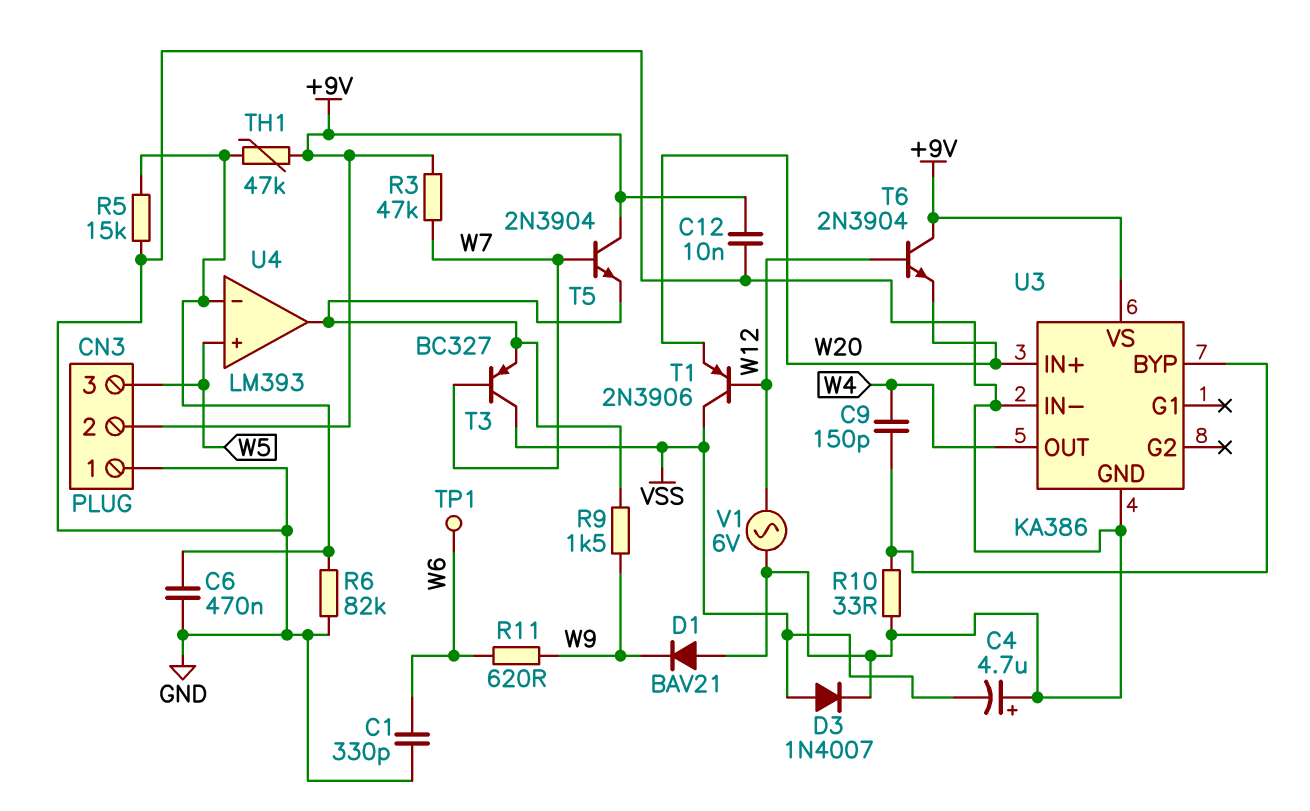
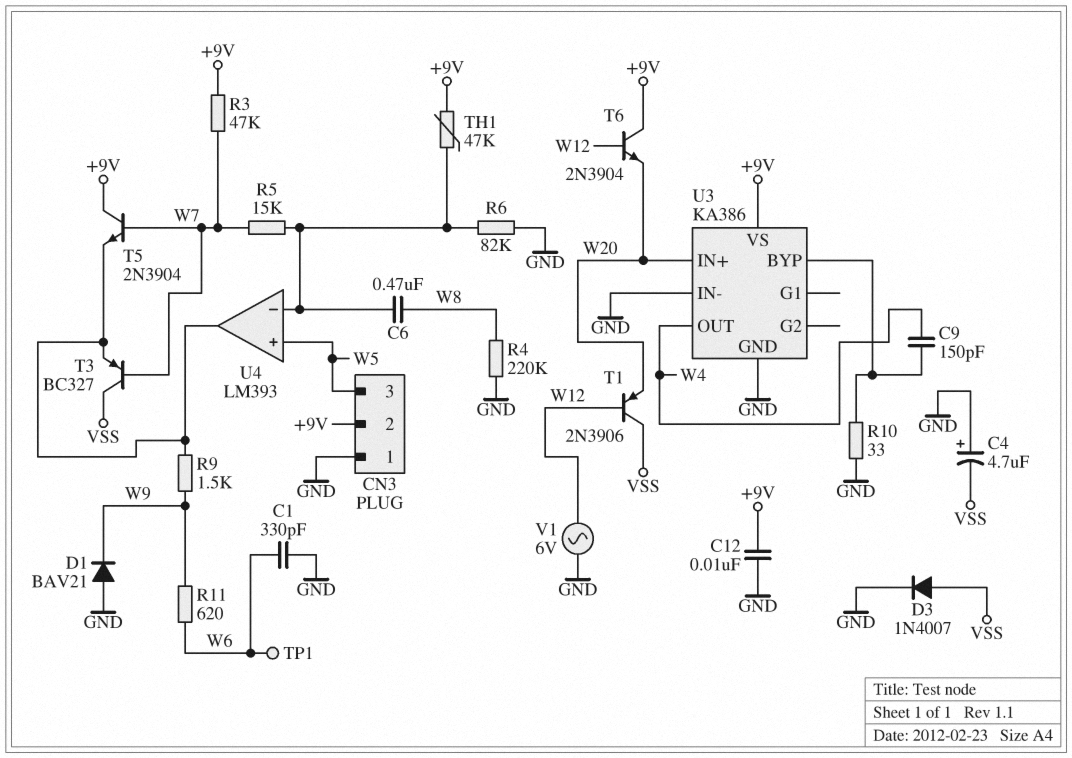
C6: 470nF (GND, U4/in-) -> 470nF (U4/in-, W8)
R4: none -> 220k (GND, W8)
R5: 15k (GND, U4/in-) -> 15k (U4/in-, W7)

